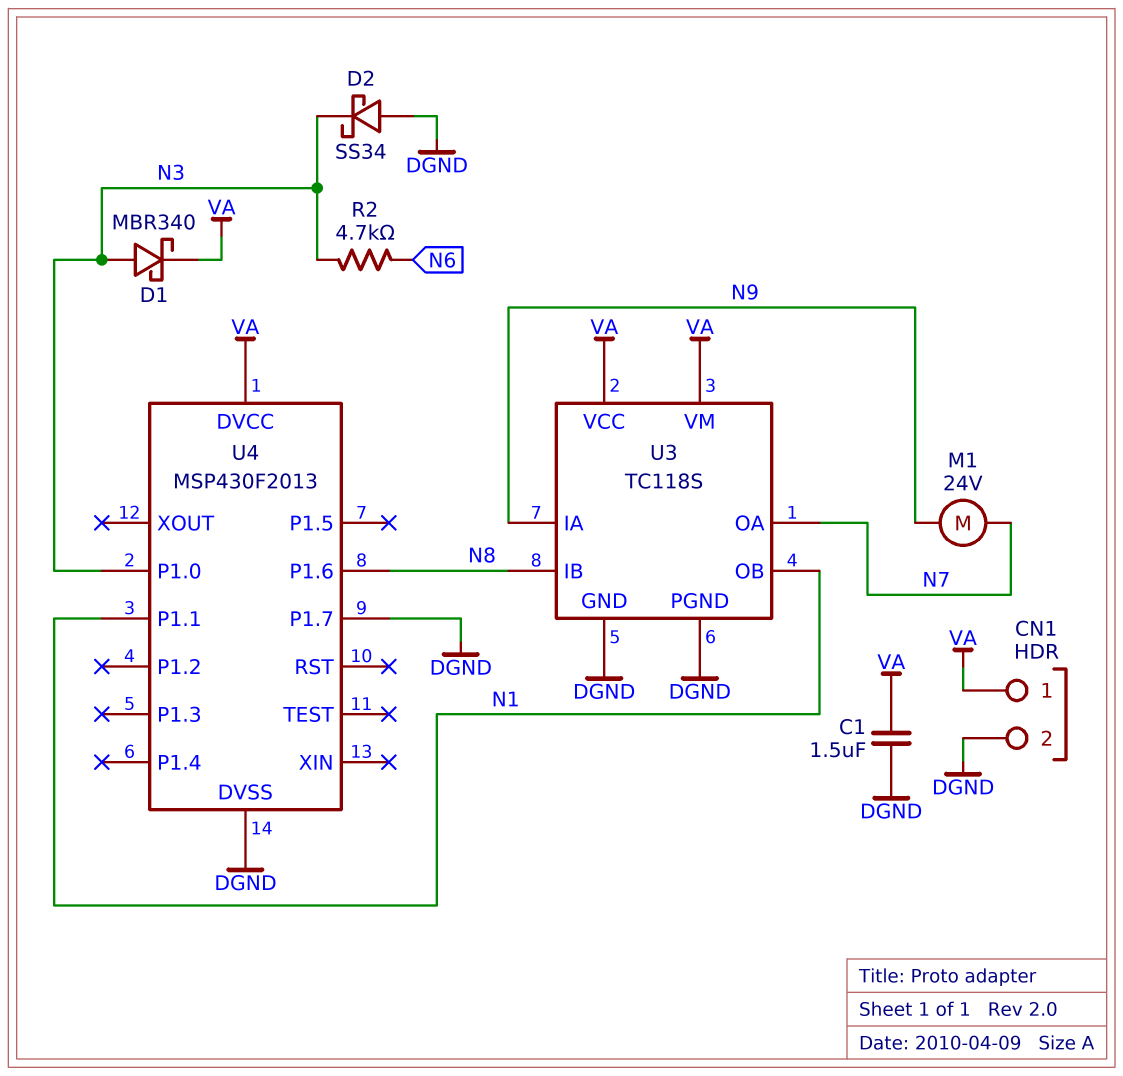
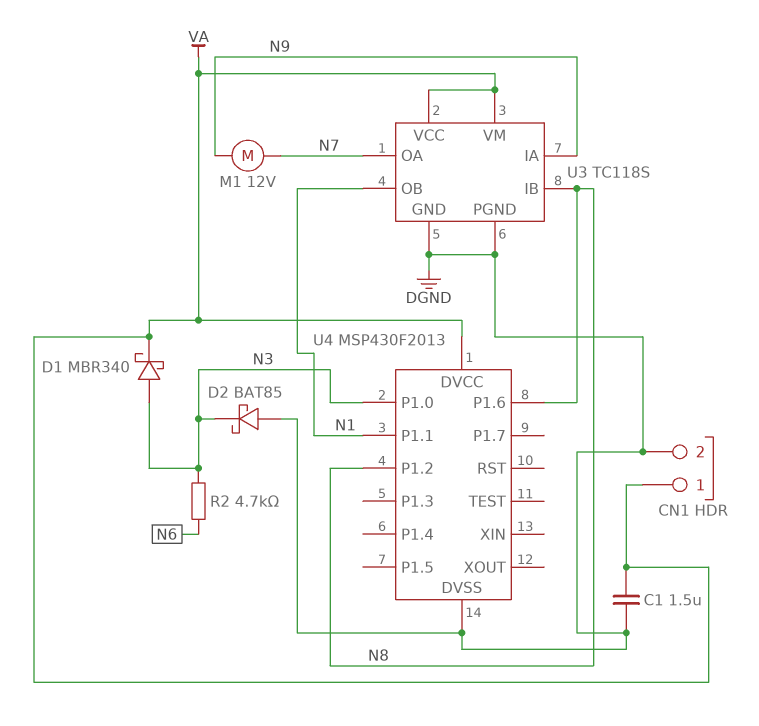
D2: schottky SS34 (A DGND, K N3) -> schottky BAT85 (A DGND, K N3)
M1: motor 24V (N7, N9) -> motor 12V (N7, N9)
U4 pin P1.2: none -> N8
U4 pin P1.7: DGND -> none

